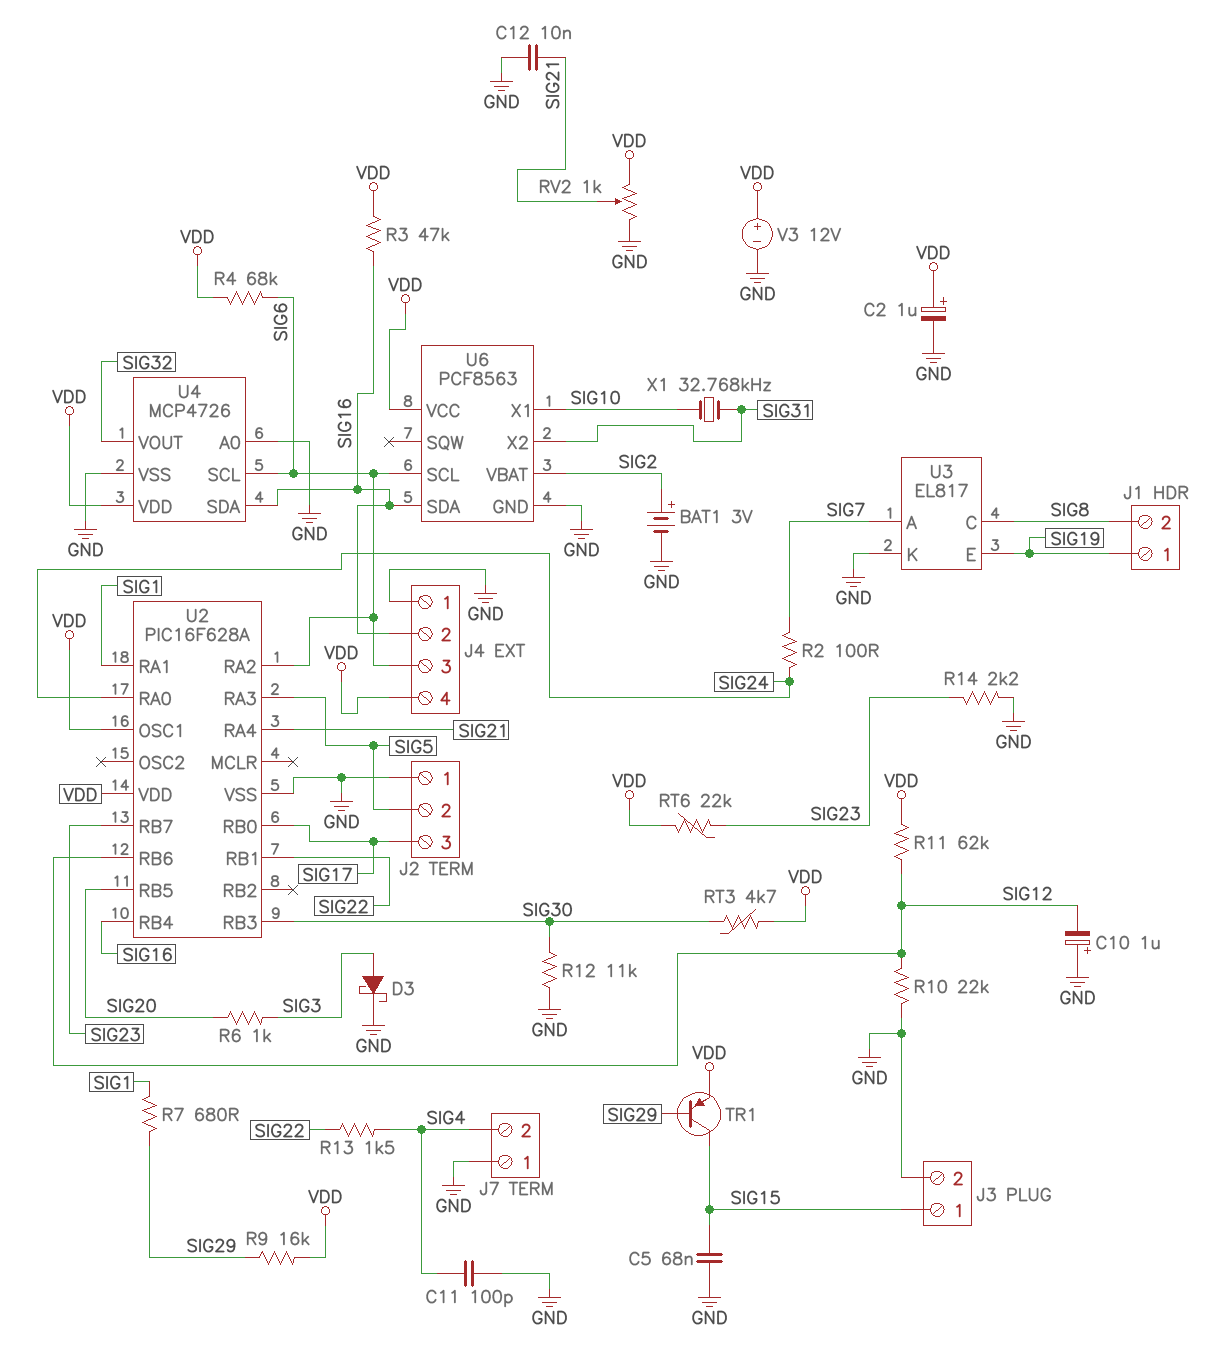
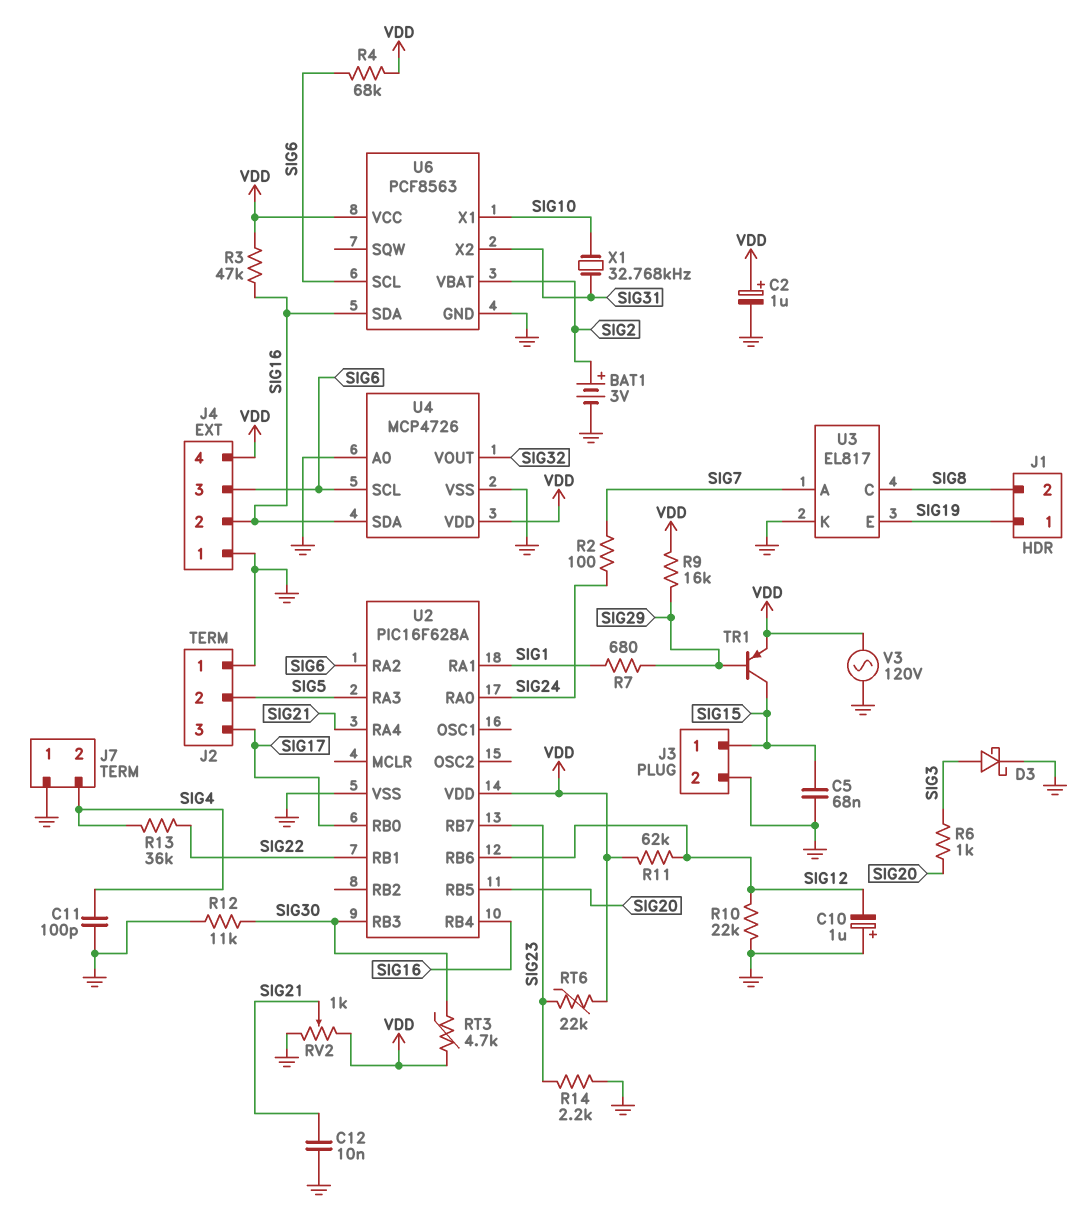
R13: 1.5k (SIG4, SIG22) -> 36k (SIG4, SIG22)
U2 pin OSC1: VDD -> none
V3: 12V (plus VDD, minus GND) -> AC 120V (GND, VDD)

